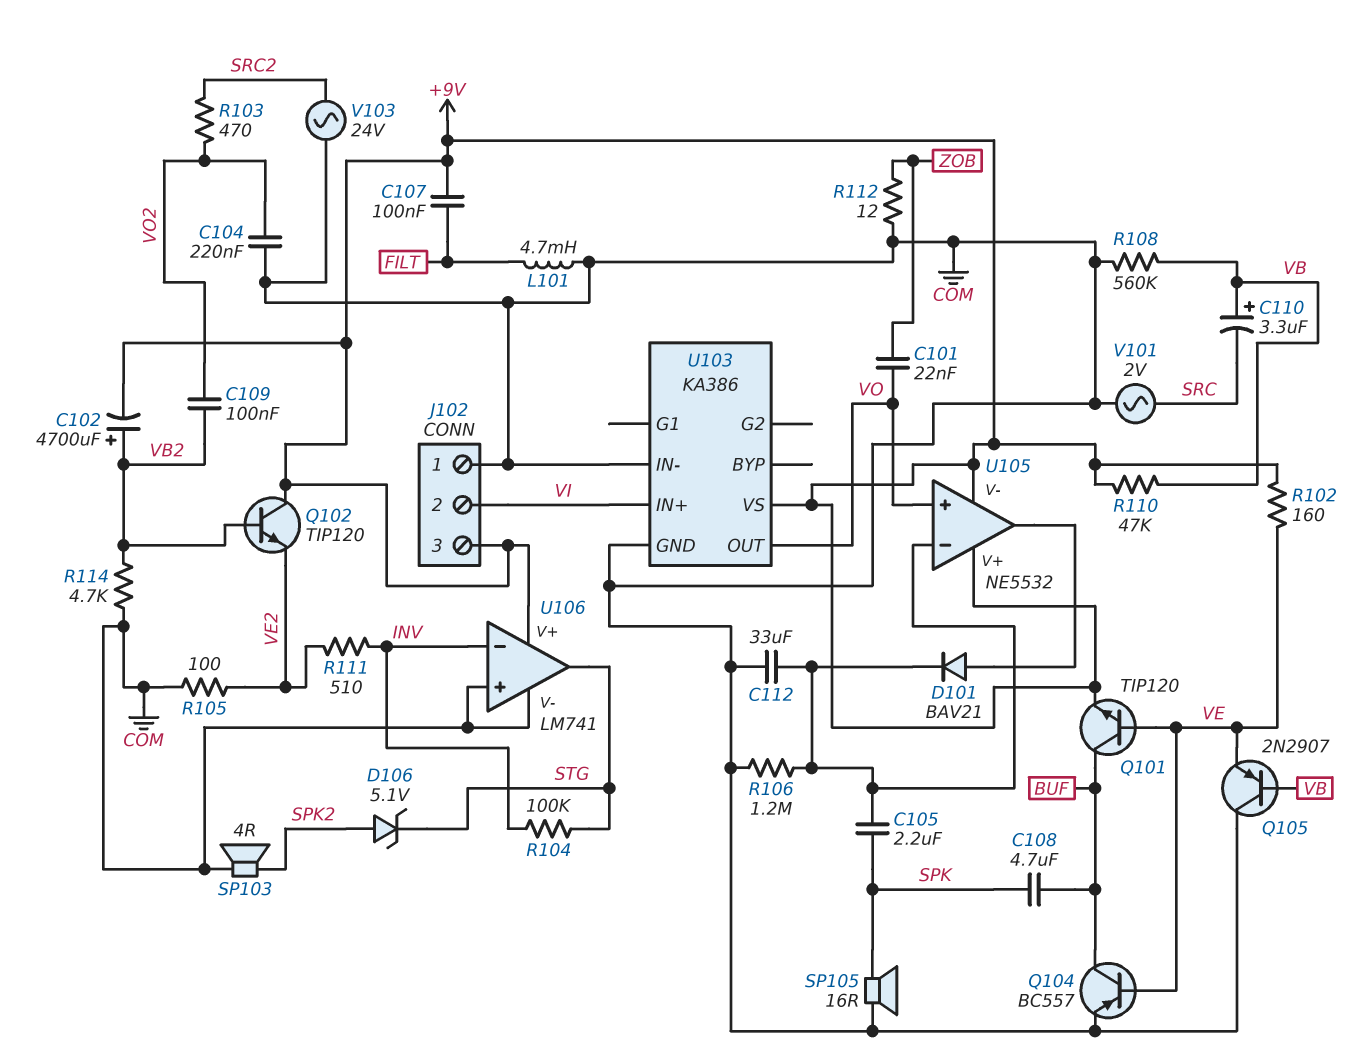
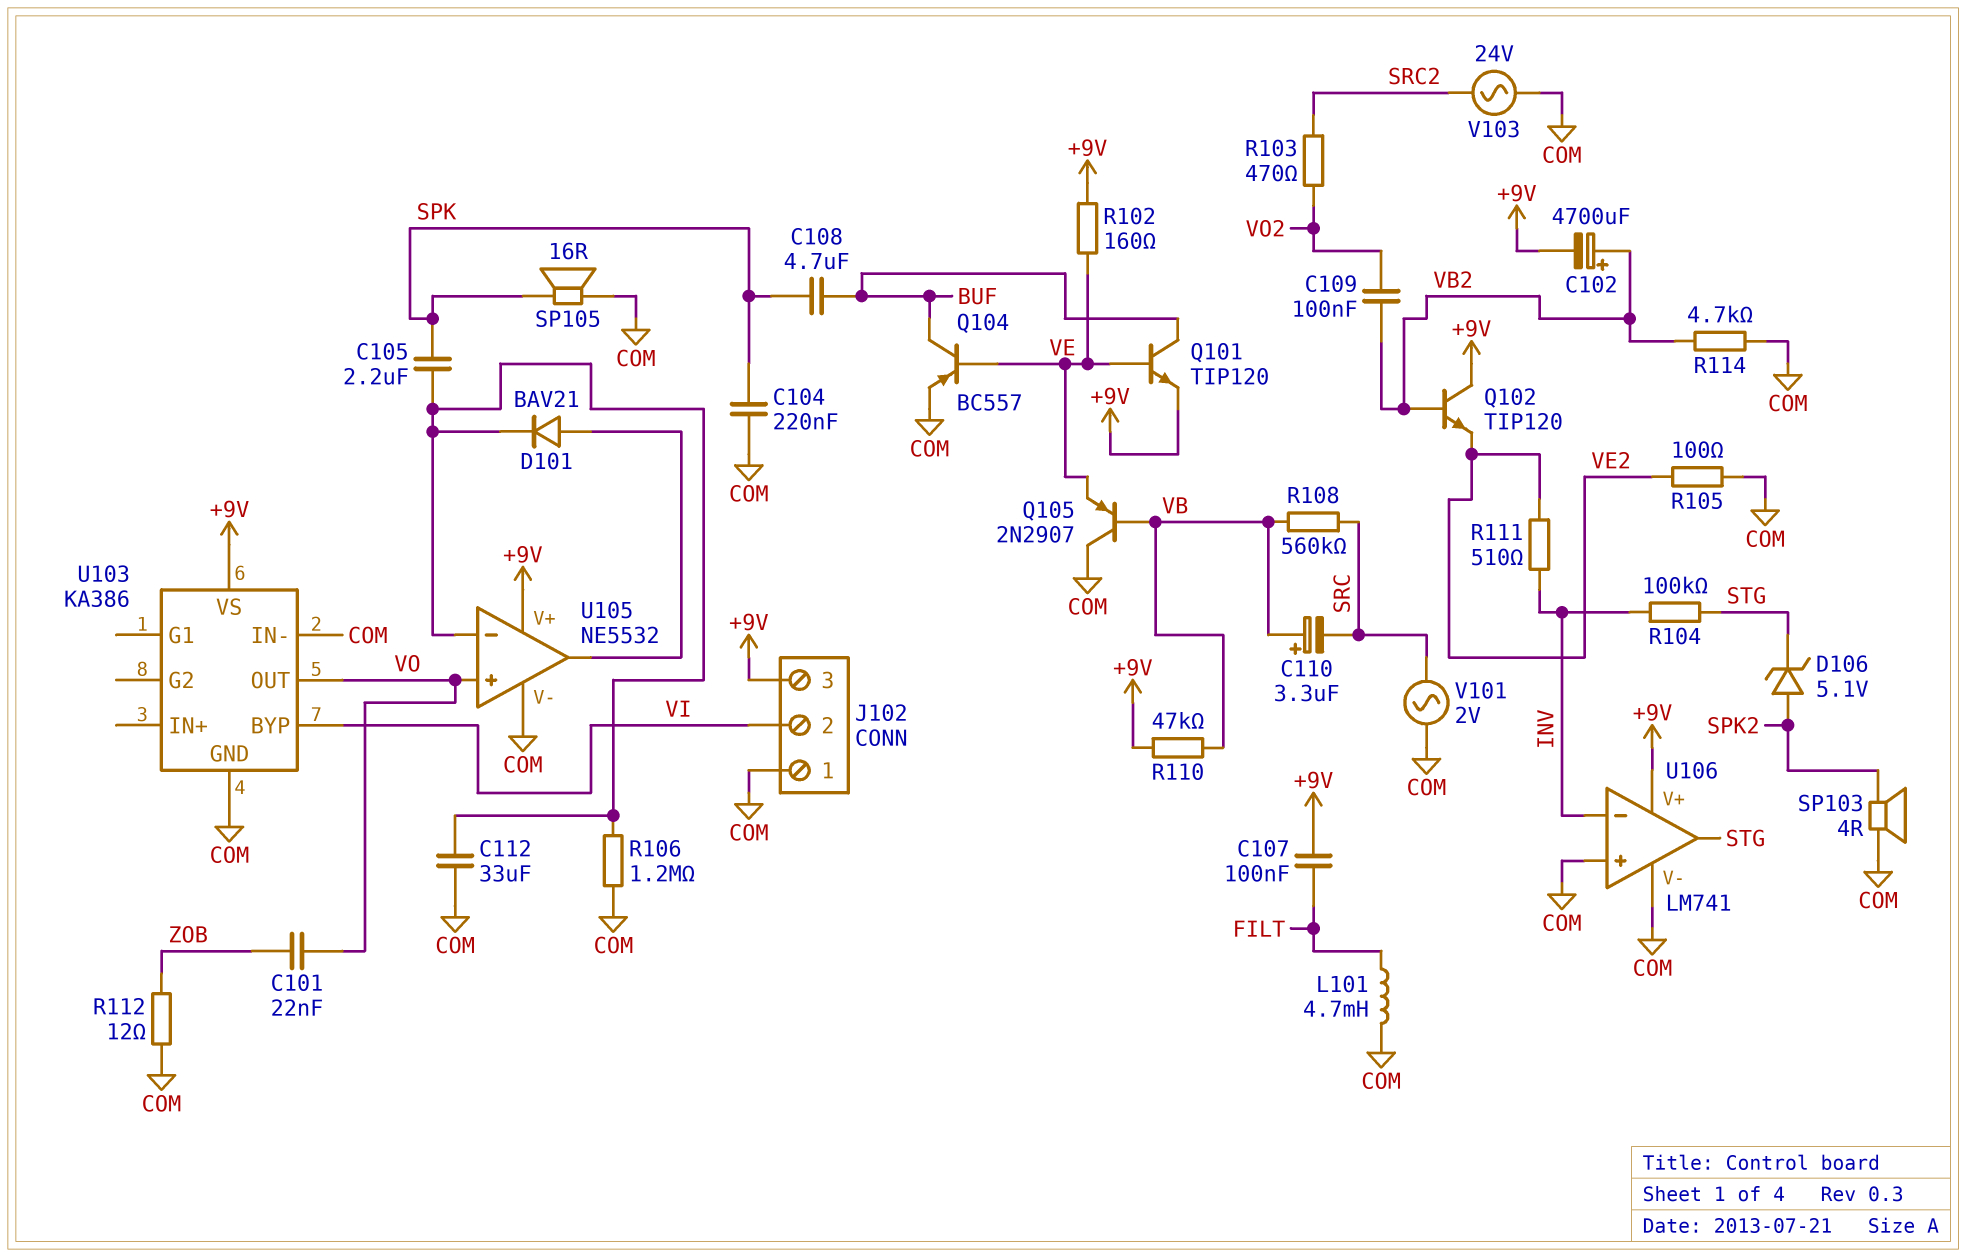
C104: 220nF (COM, VO2) -> 220nF (COM, SPK)
R108: 560k (COM, VB) -> 560k (SRC, VB)
U103 pin BYP: none -> VI
U103 pin IN+: VI -> none
U105 pin V-: +9V -> COM

